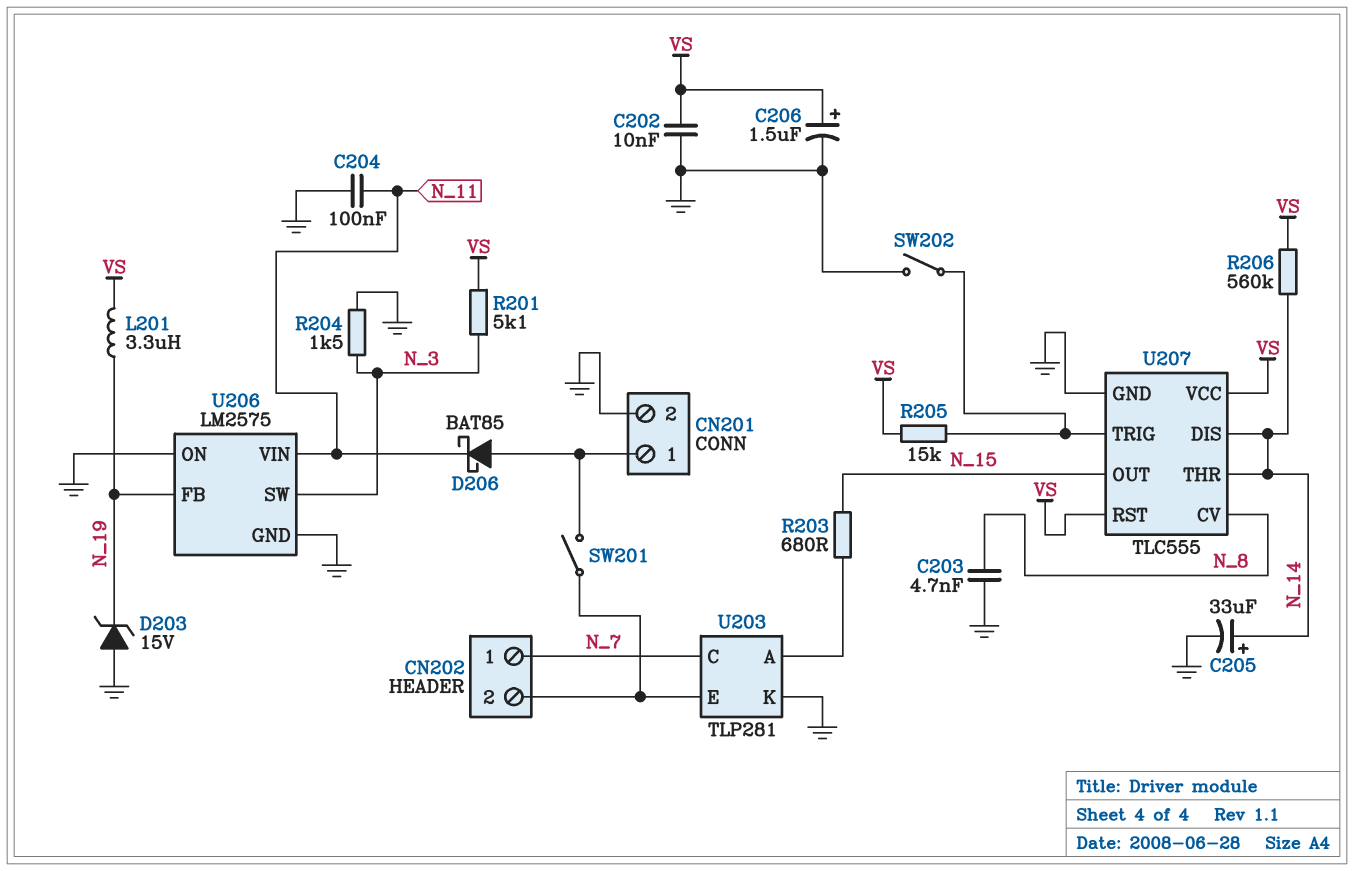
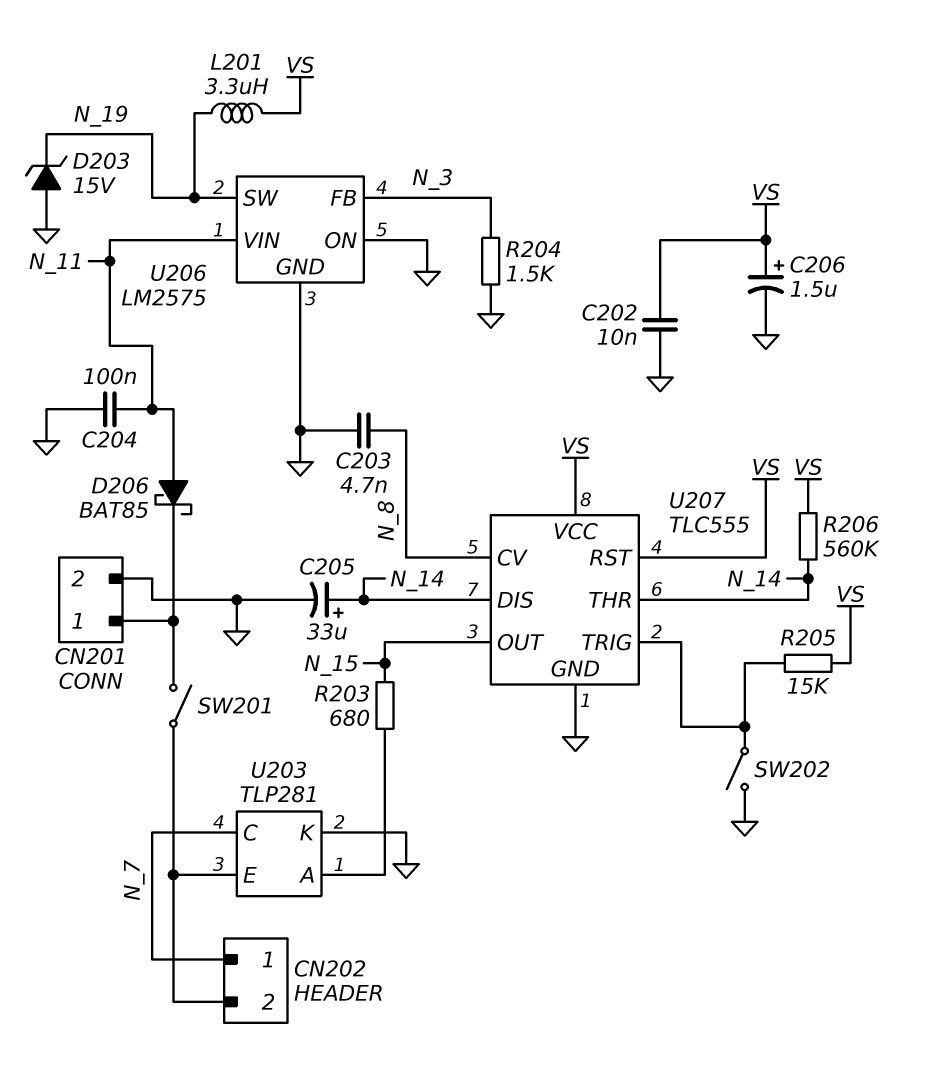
D206: schottky BAT85 (A CN201/1, K N_11) -> schottky BAT85 (A N_11, K CN201/1)
R201: 5.1k (N_3, VS) -> none
U206 pin FB: N_19 -> N_3
U206 pin SW: N_3 -> N_19

